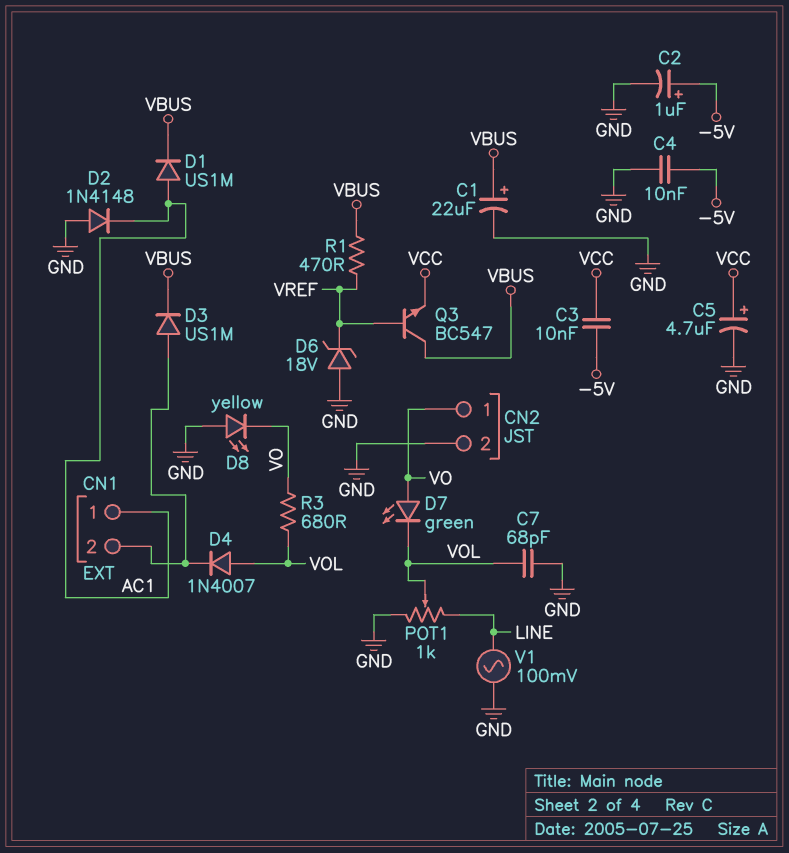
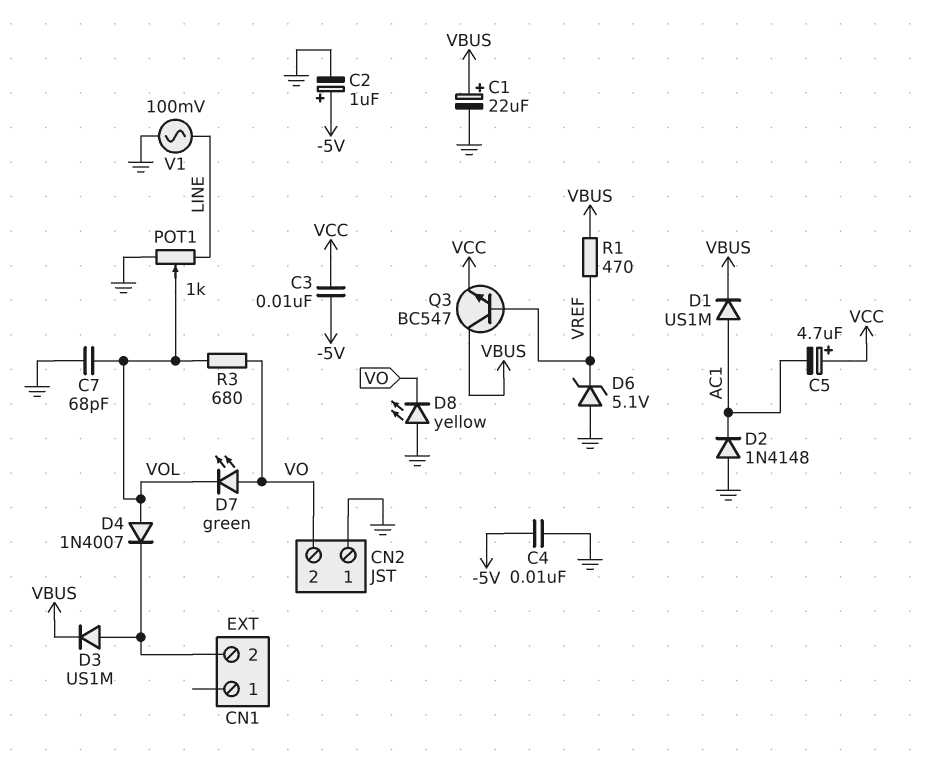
C5: 4.7uF (plus VCC, minus GND) -> 4.7uF (plus VCC, minus AC1)
CN1 pin 1: AC1 -> none
CN2 pin 1: VO -> GND
CN2 pin 2: GND -> VO
D6: zener 18V (A GND, K VREF) -> zener 5.1V (A GND, K VREF)

